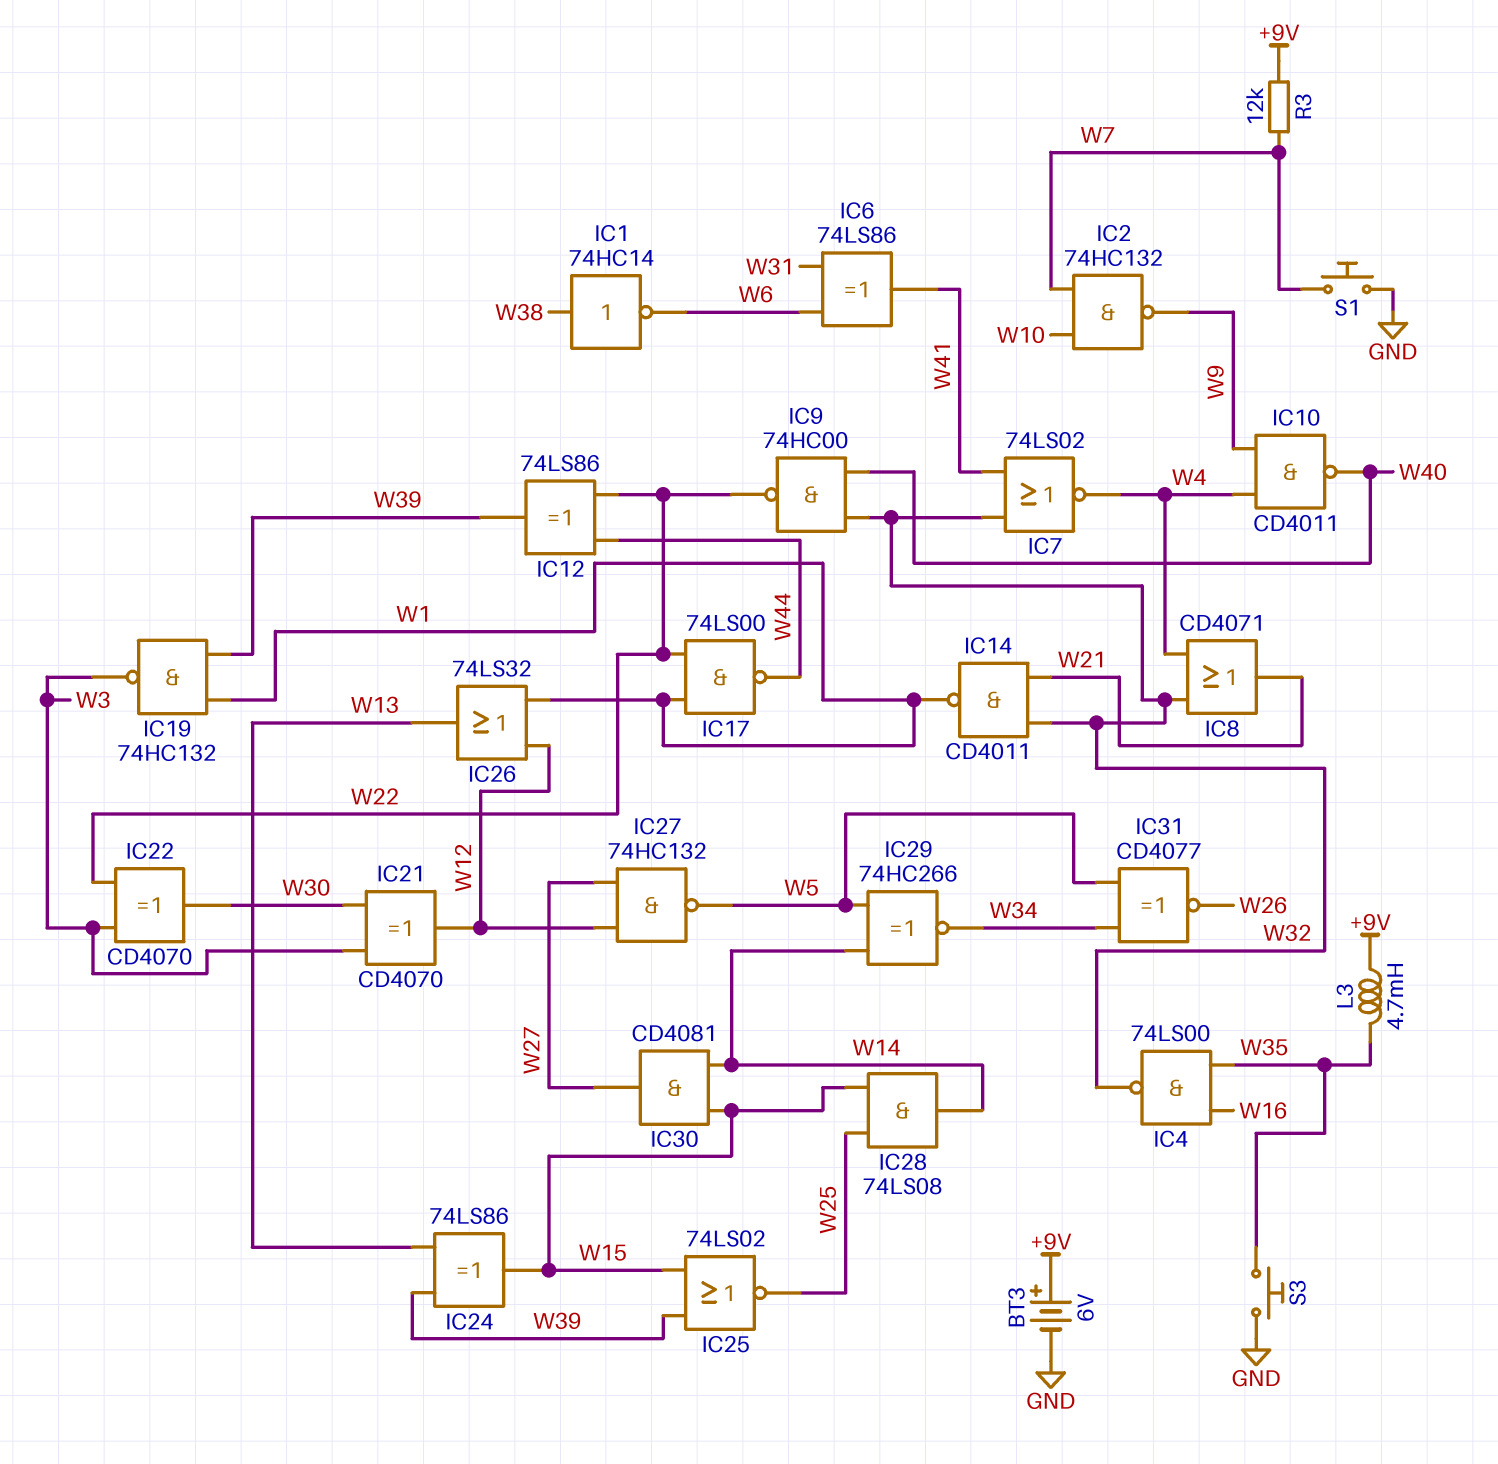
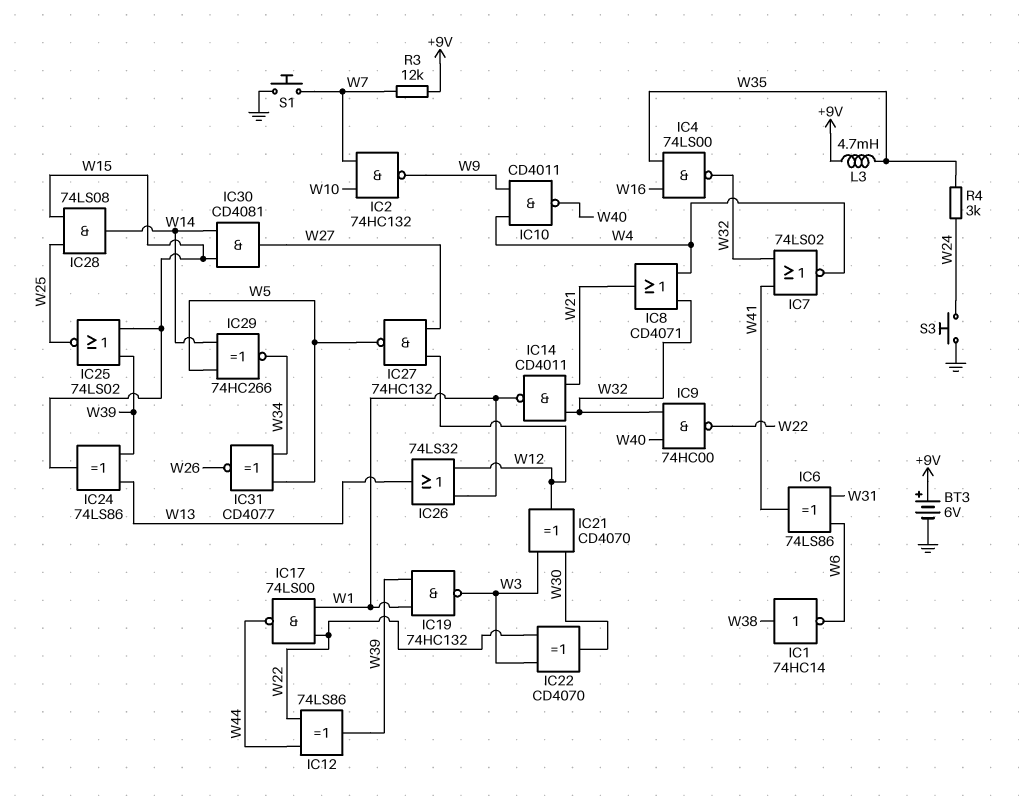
R4: none -> 3k (W24, W35)
S3: button (GND, W35) -> button (GND, W24)

